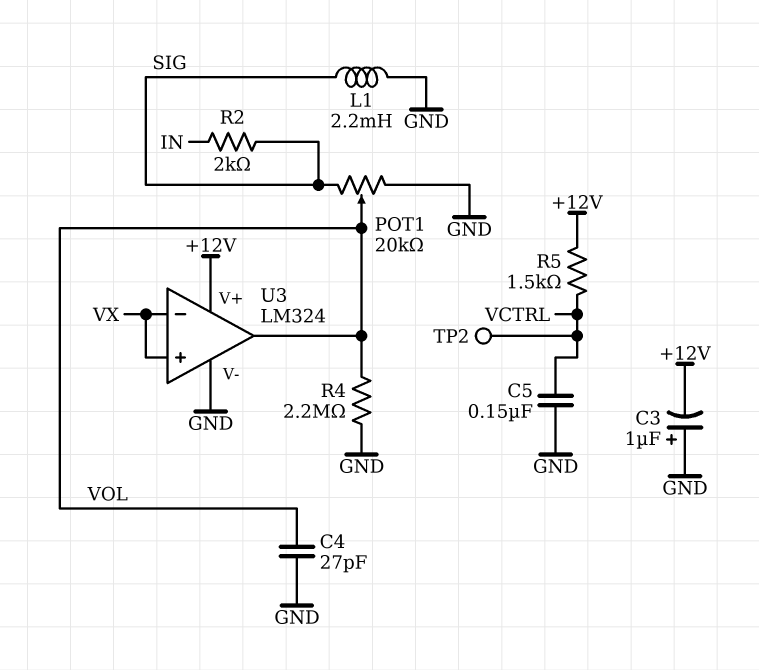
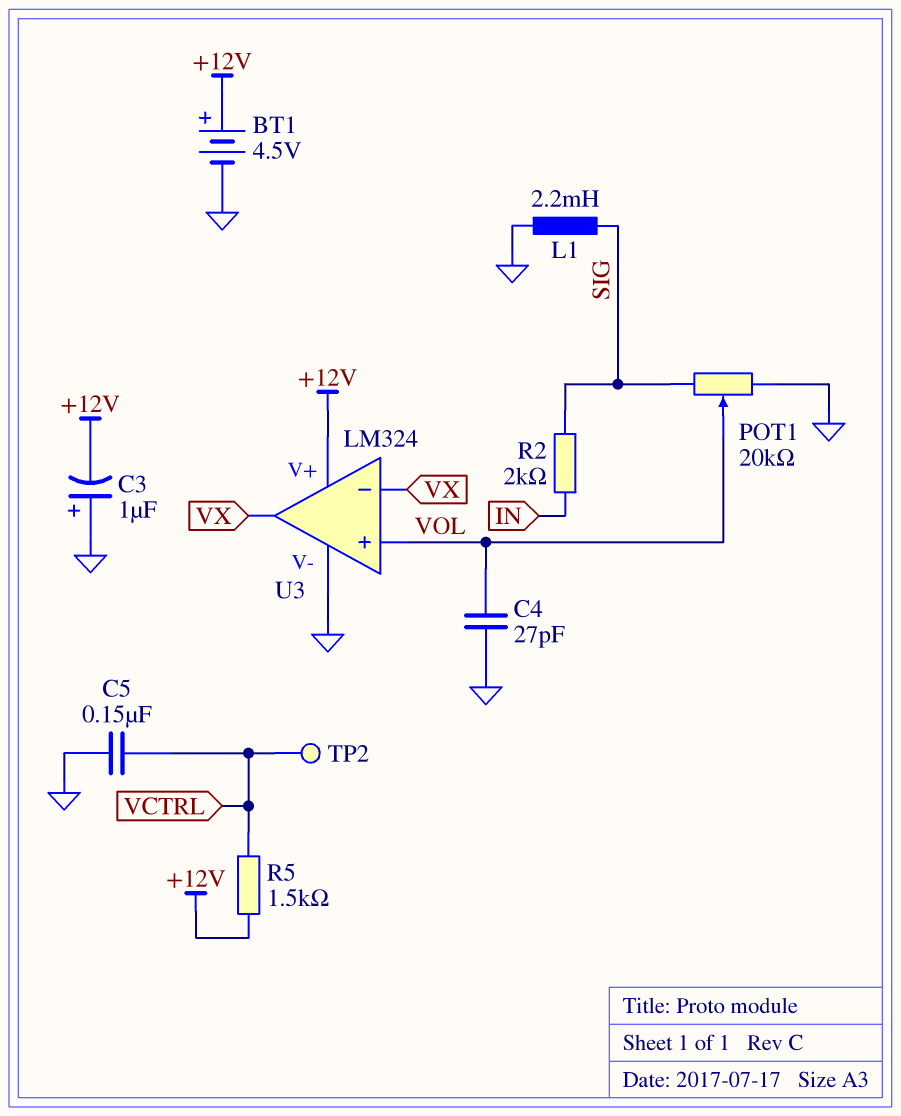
BT1: none -> 4.5V (plus +12V, minus GND)
R4: 2.2M (GND, VOL) -> none
U3 pin in+: VX -> VOL
U3 pin out: VOL -> VX

